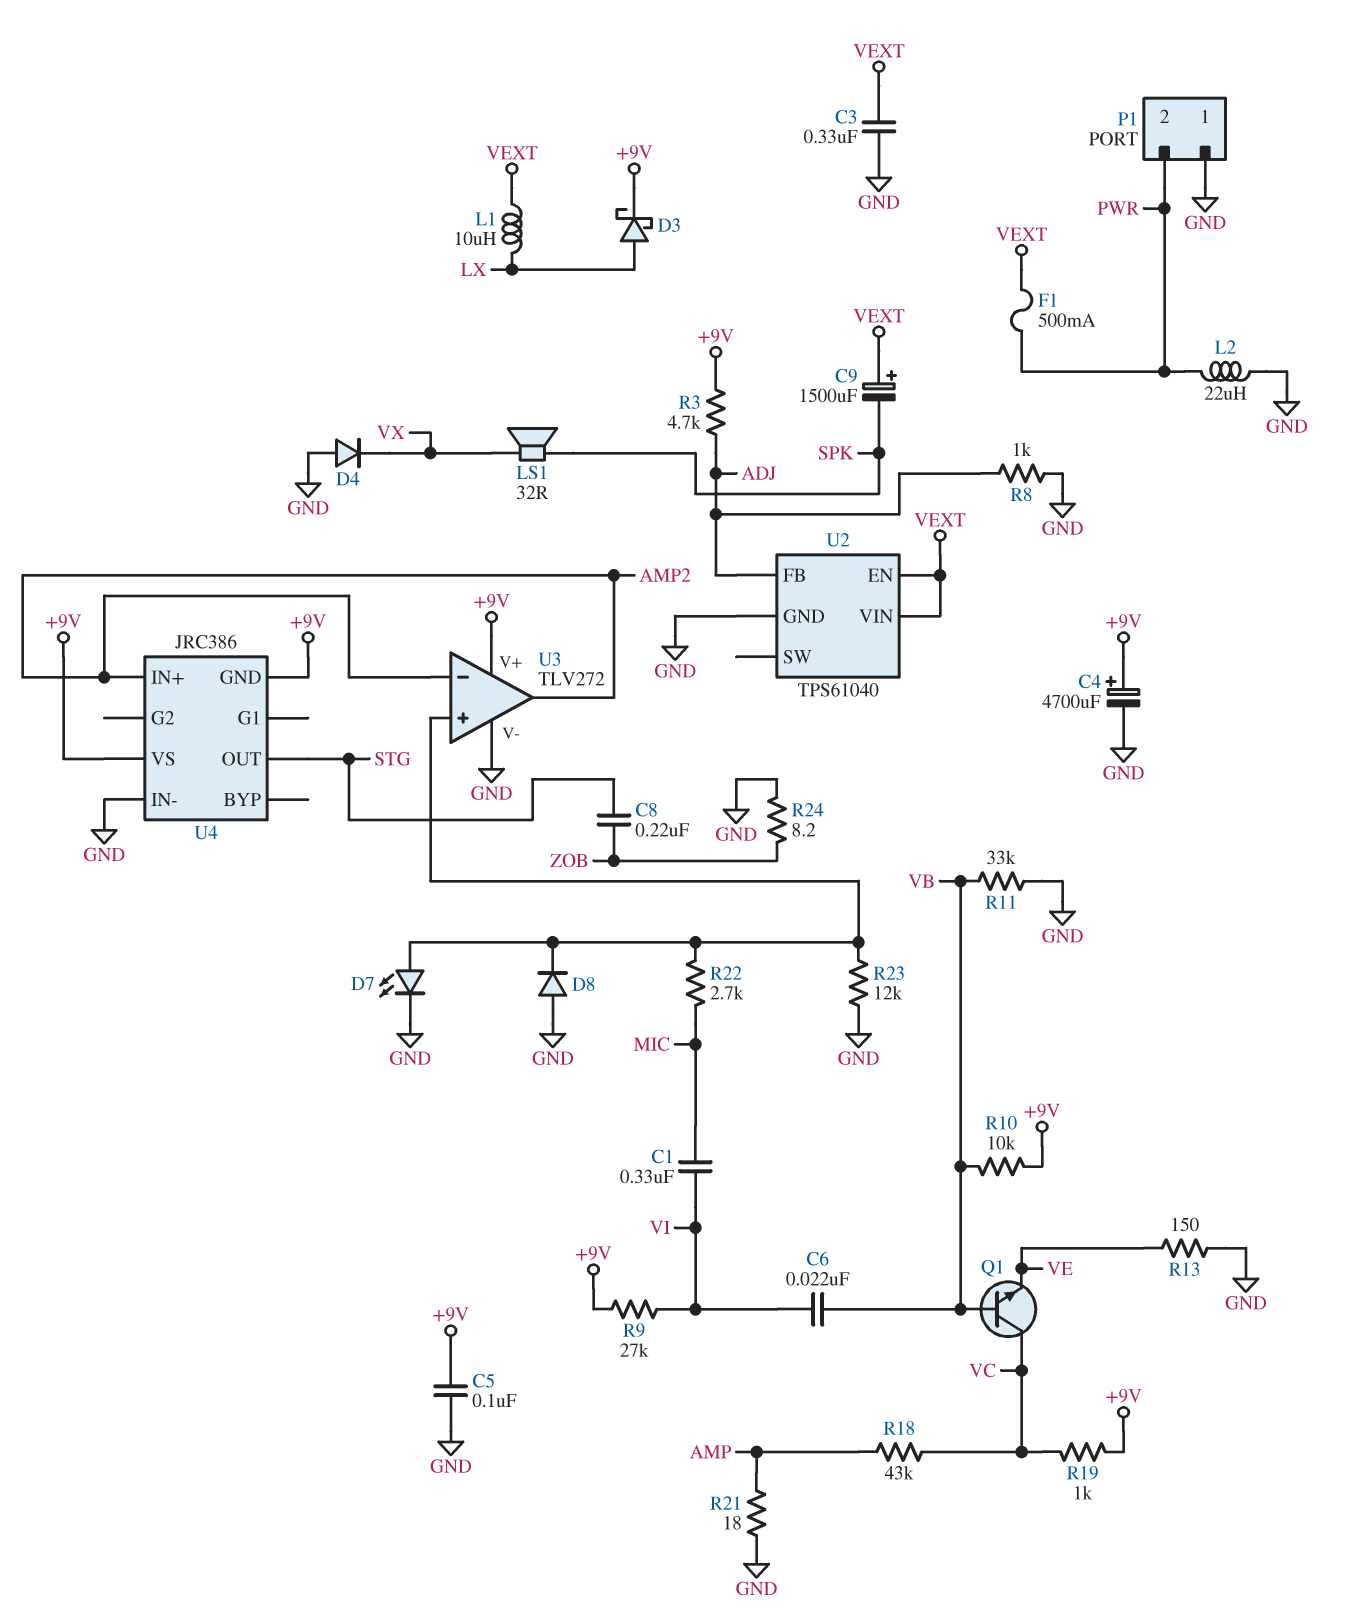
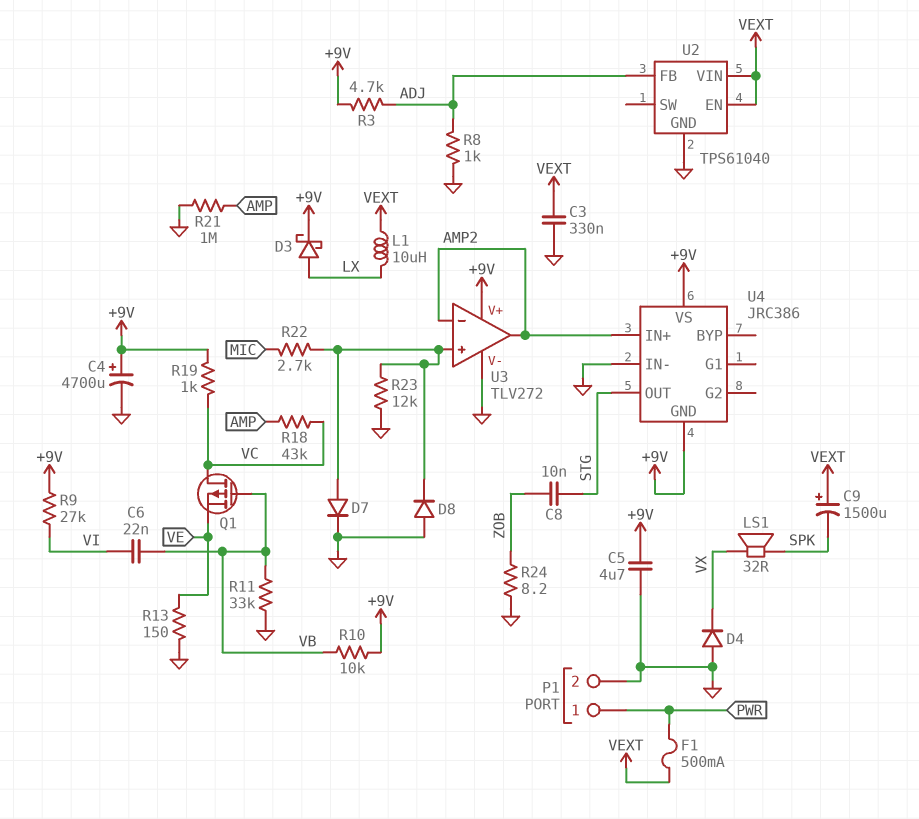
C1: 330nF (MIC, VI) -> none
C5: 100nF (+9V, GND) -> 4.7uF (+9V, GND)
C8: 220nF (STG, ZOB) -> 10nF (STG, ZOB)
D7: LED (A U3/in+, K GND) -> diode (A U3/in+, K GND)
L2: 22uH (GND, PWR) -> none
P1 pin 1: GND -> PWR
P1 pin 2: PWR -> GND
Q1: NPN (B VB, C VC, E VE) -> PMOS (G VB, D VC, S VE)
R21: 18 (AMP, GND) -> 1M (AMP, GND)

